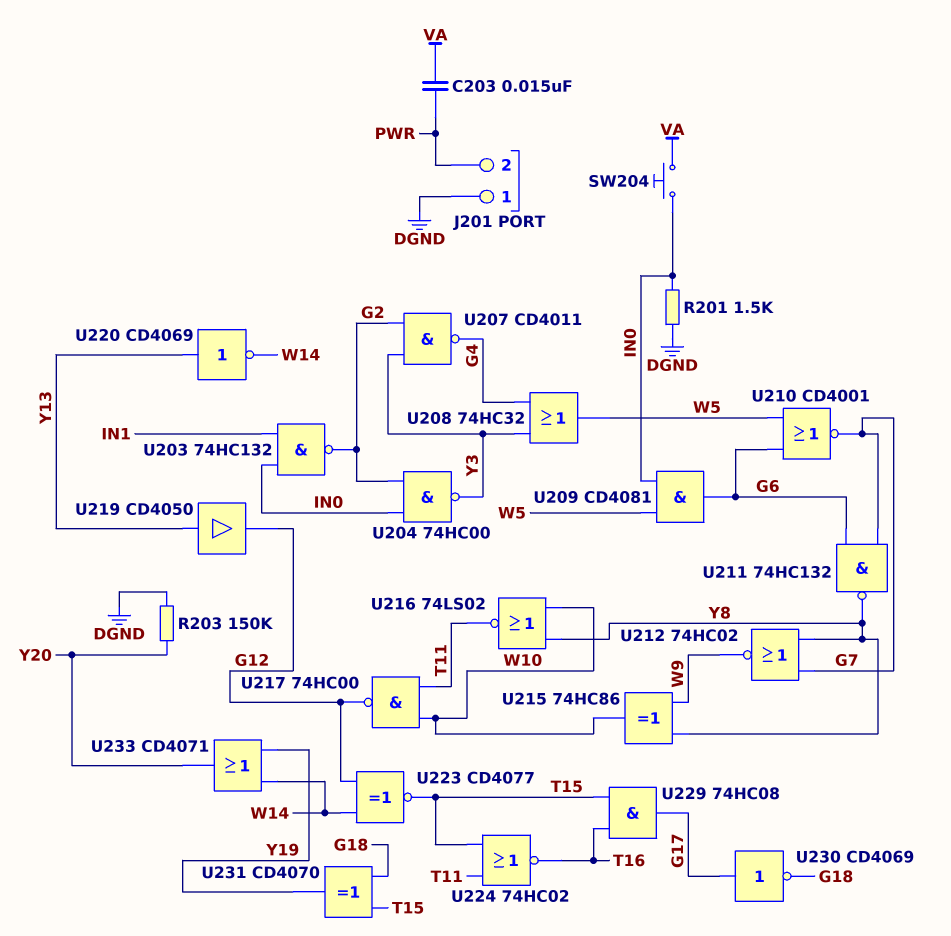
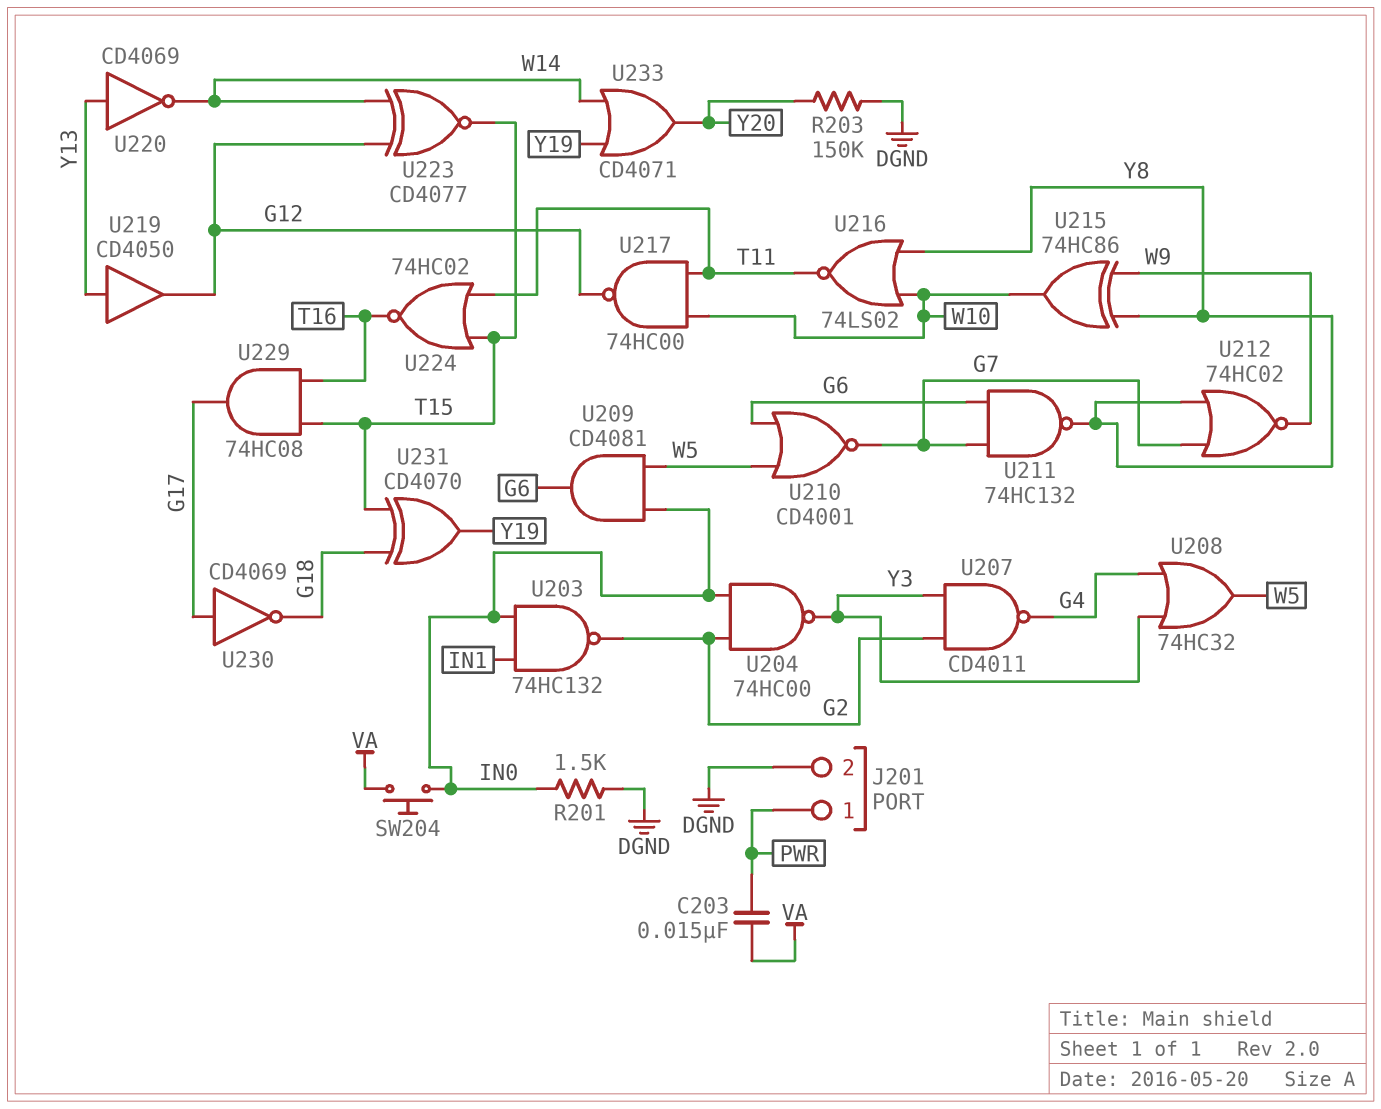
J201 pin 1: DGND -> PWR
J201 pin 2: PWR -> DGND

